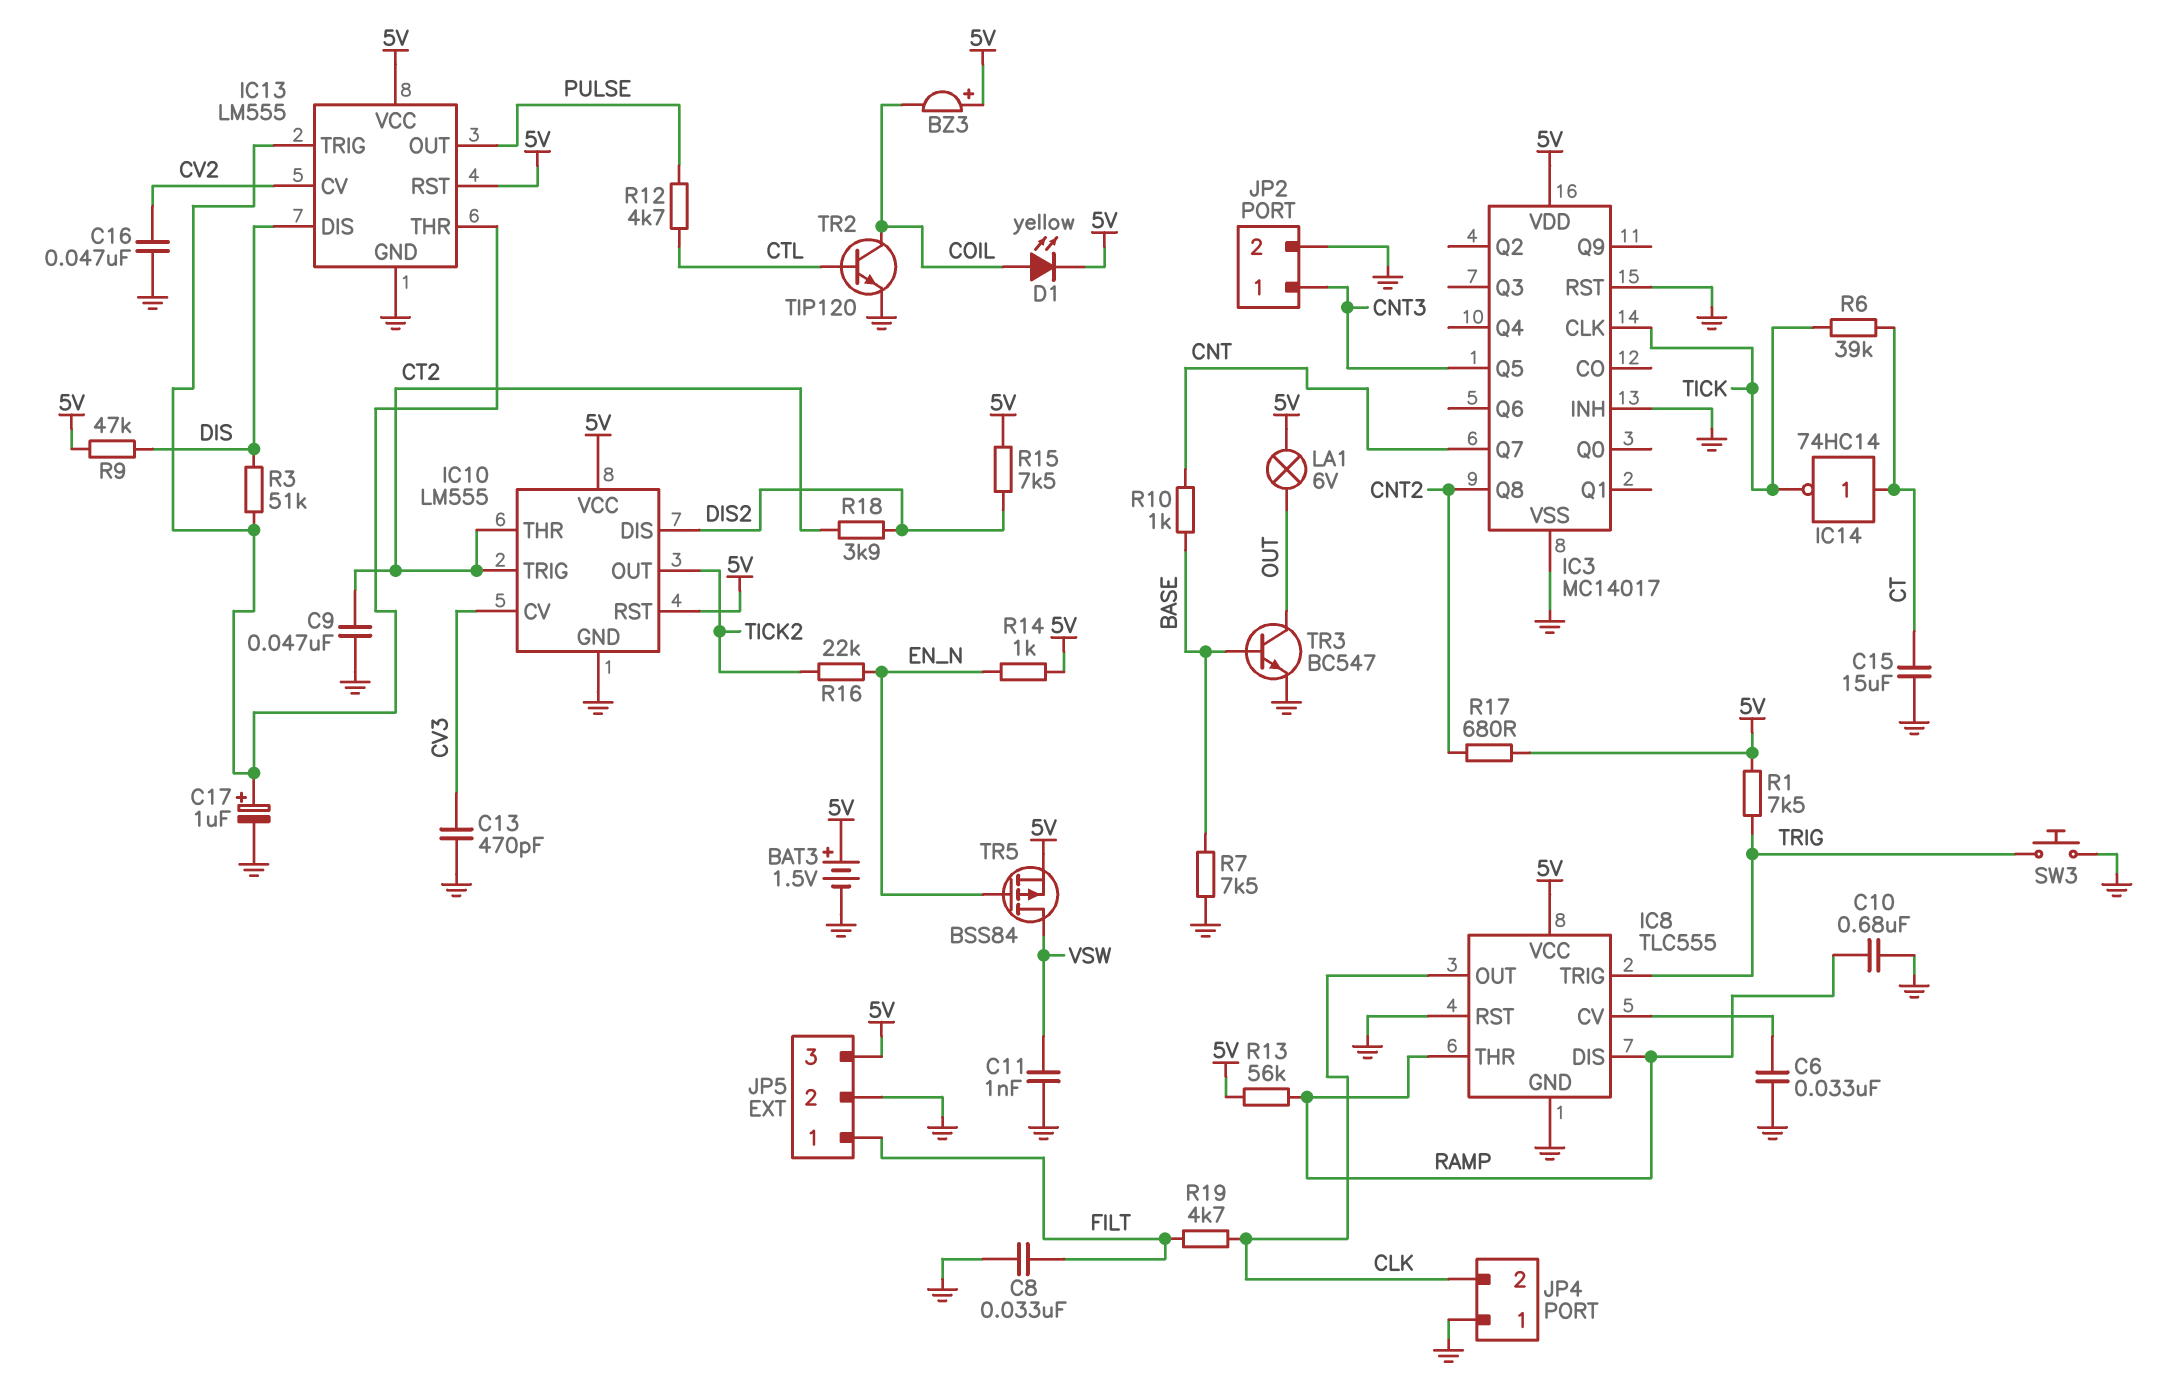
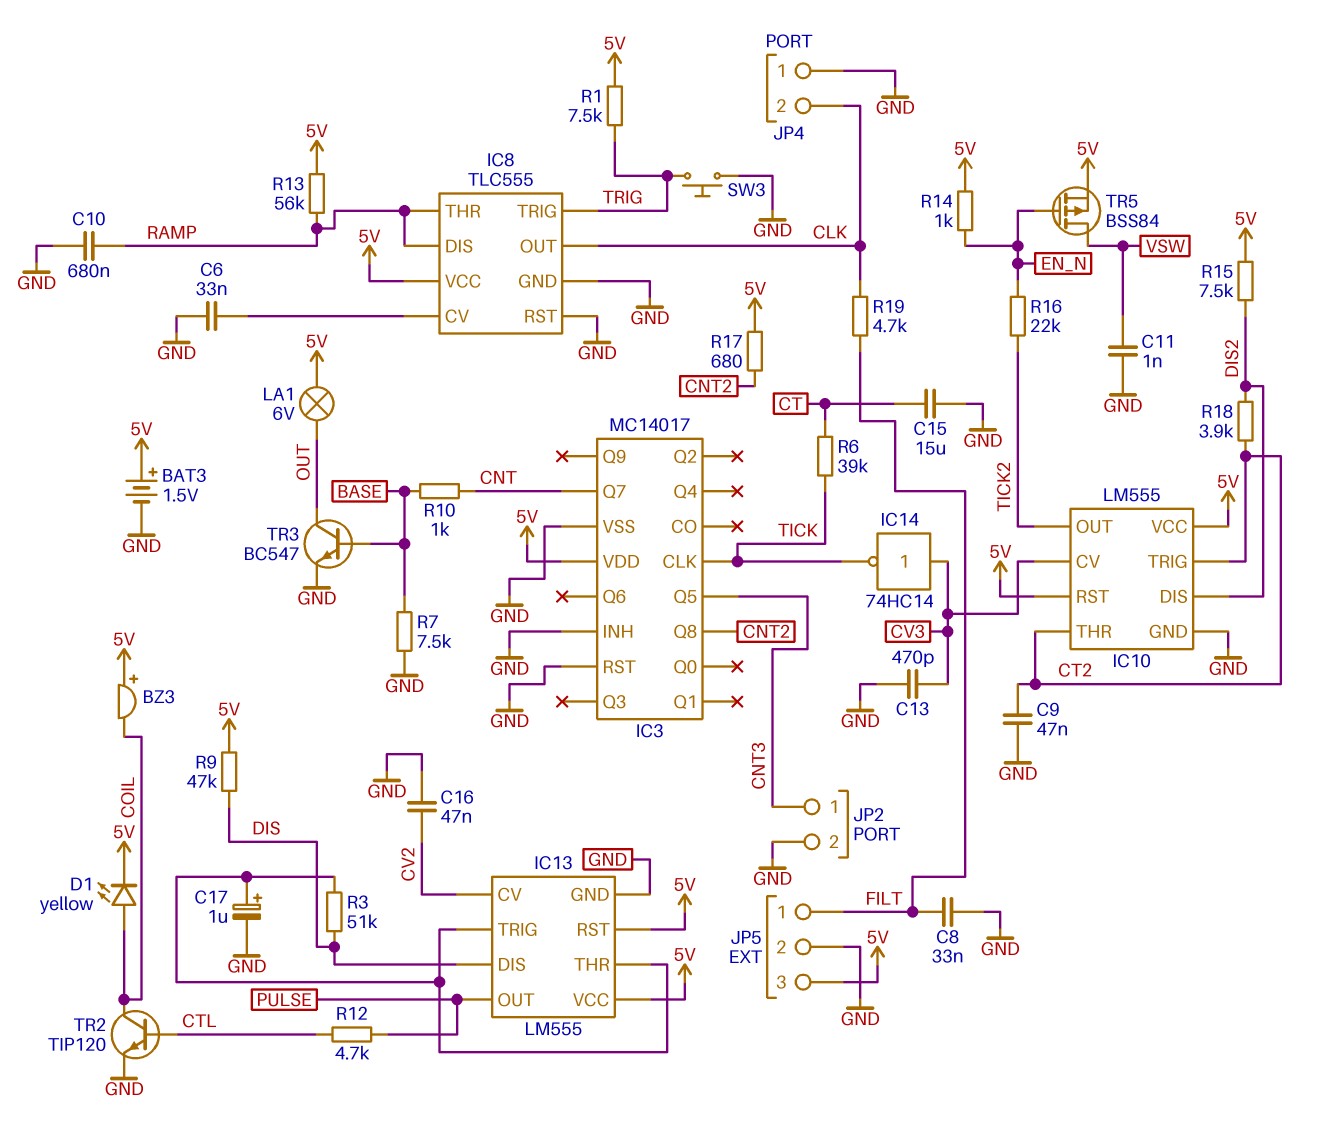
IC14: NOT 74HC14 (in CT, out TICK) -> NOT 74HC14 (in CV3, out TICK)

